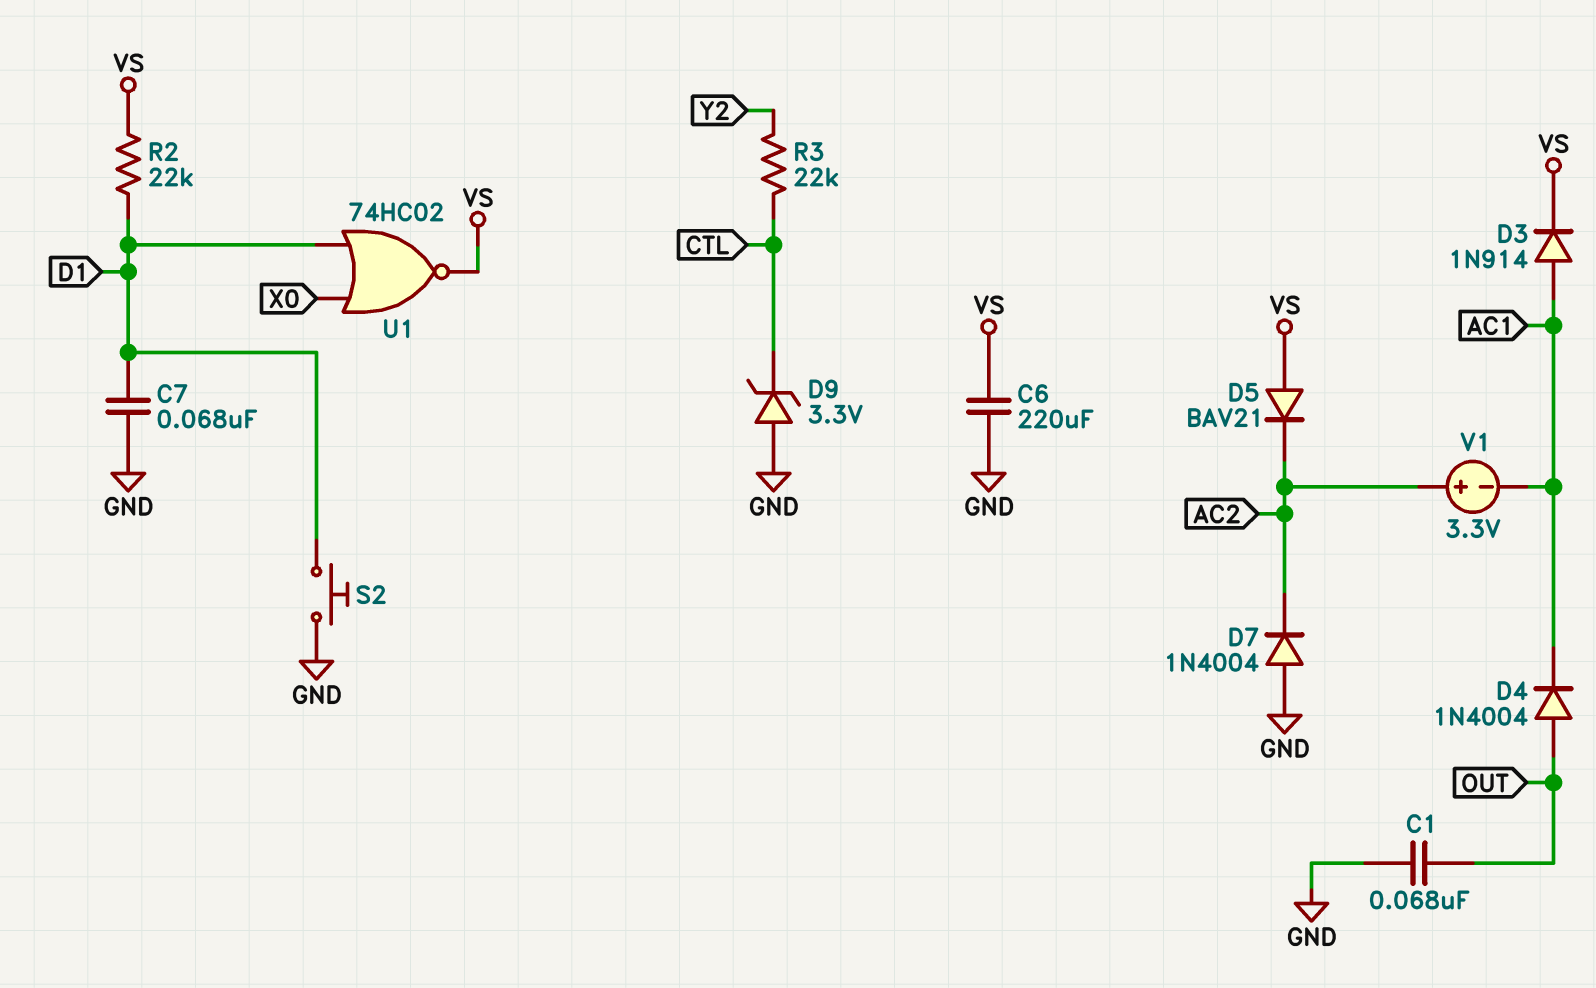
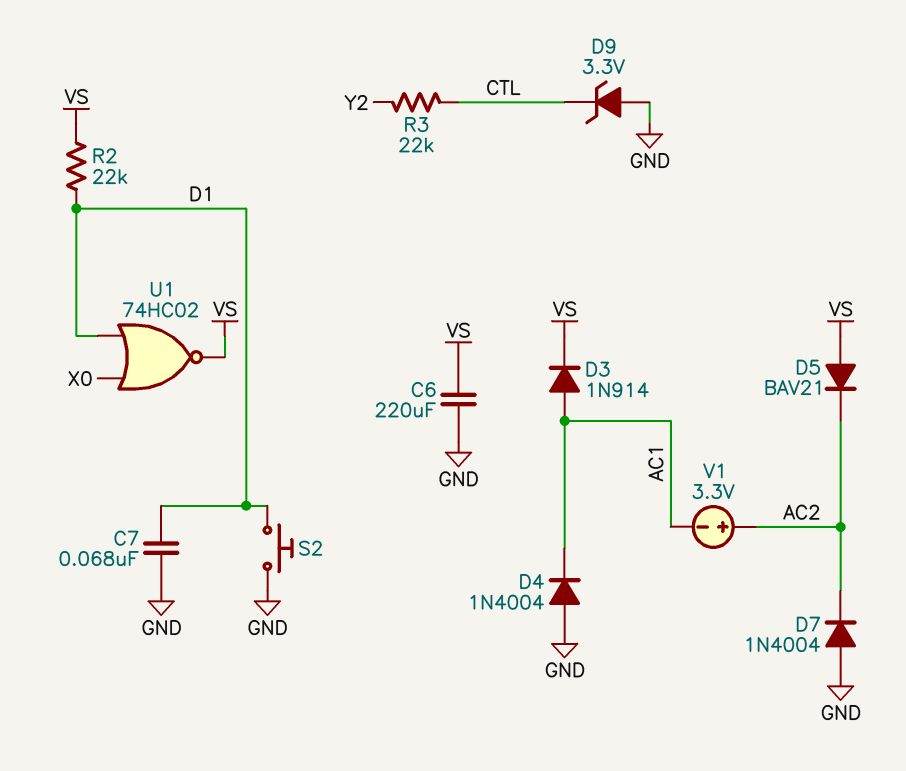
C1: 68nF (GND, OUT) -> none
D4: diode 1N4004 (A OUT, K AC1) -> diode 1N4004 (A GND, K AC1)

